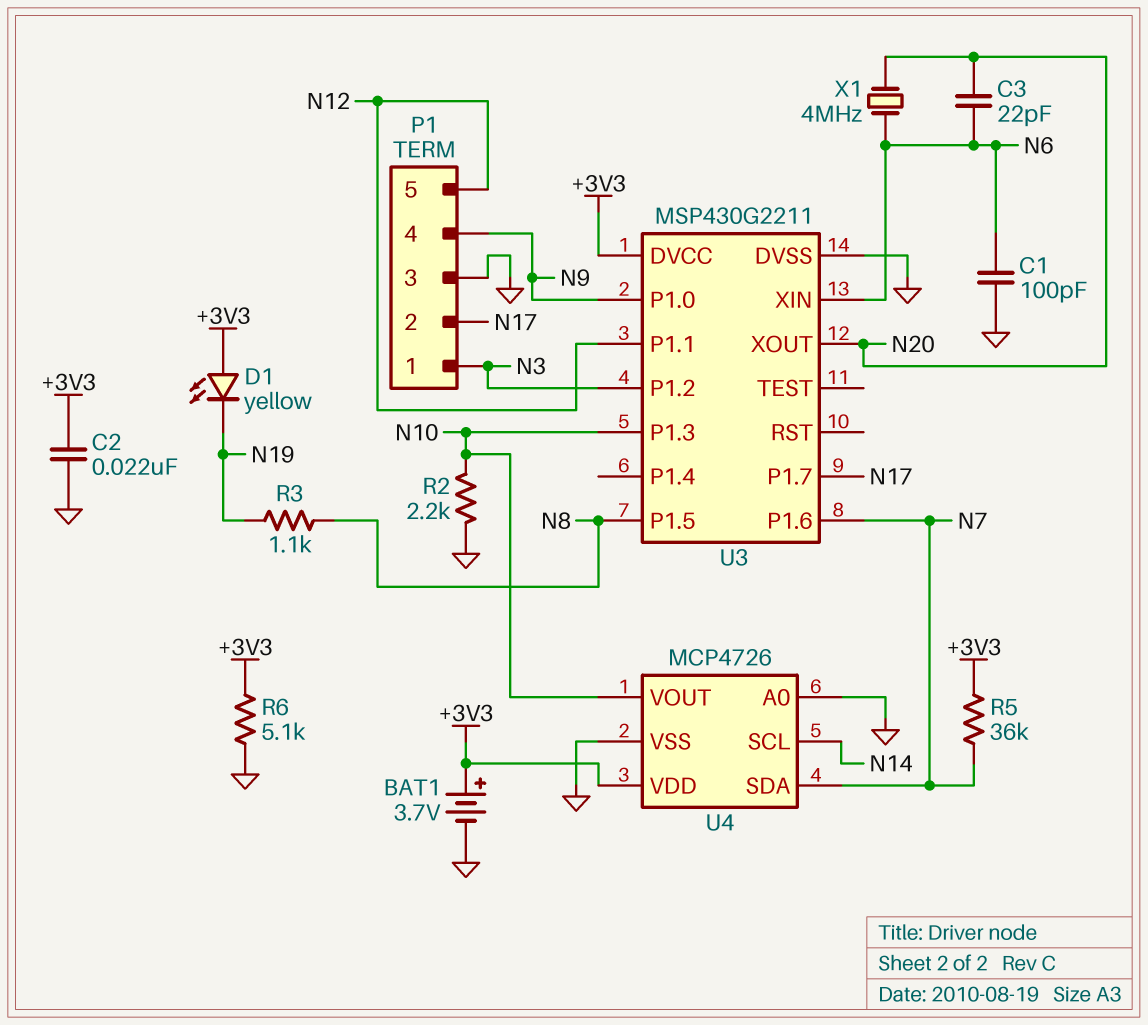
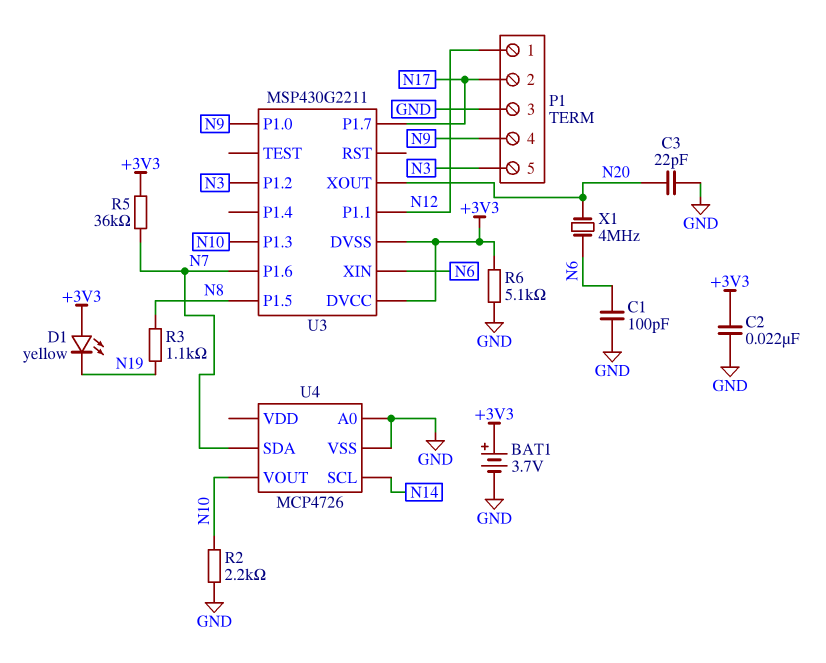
C3: 22pF (N6, N20) -> 22pF (GND, N20)
P1 pin 1: N3 -> N12
P1 pin 5: N12 -> N3
U3 pin DVSS: GND -> +3V3
U4 pin VDD: +3V3 -> none

